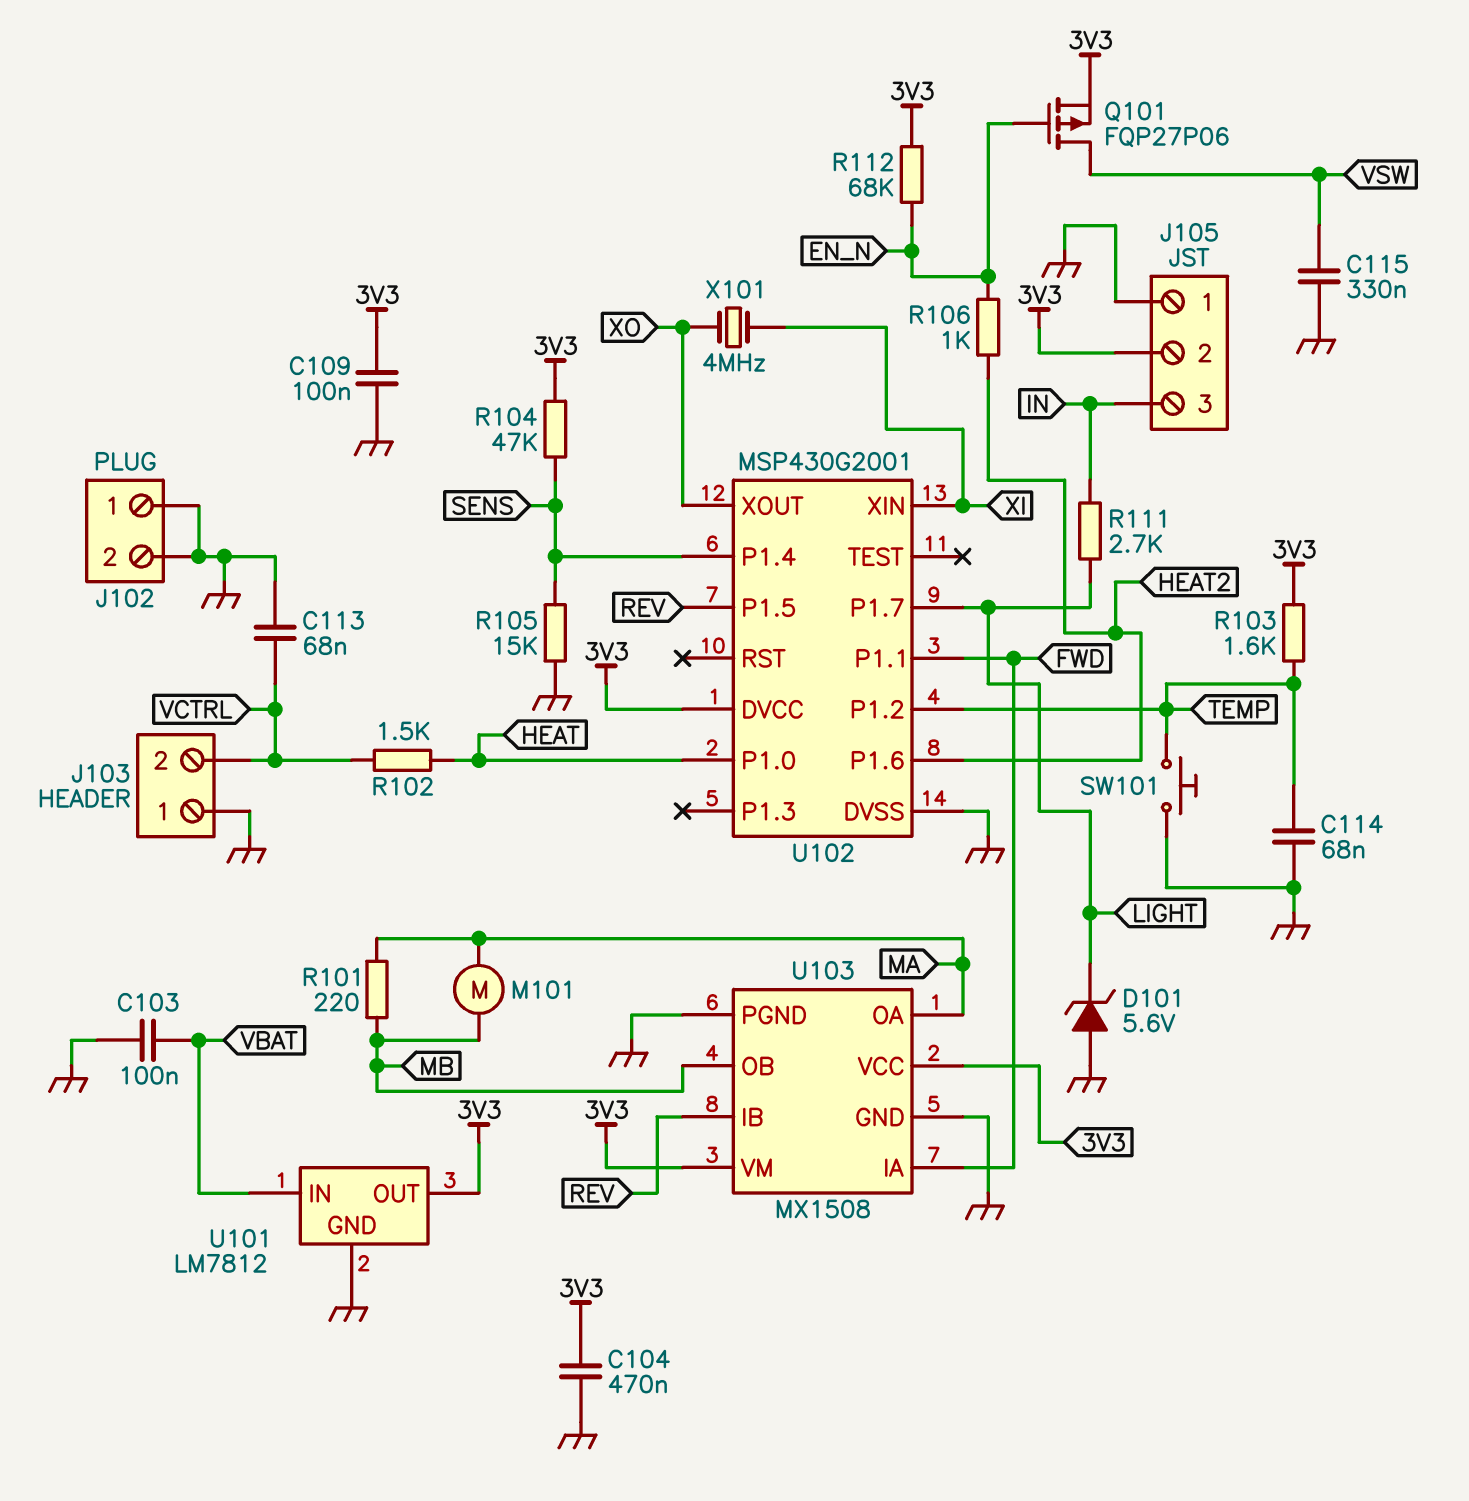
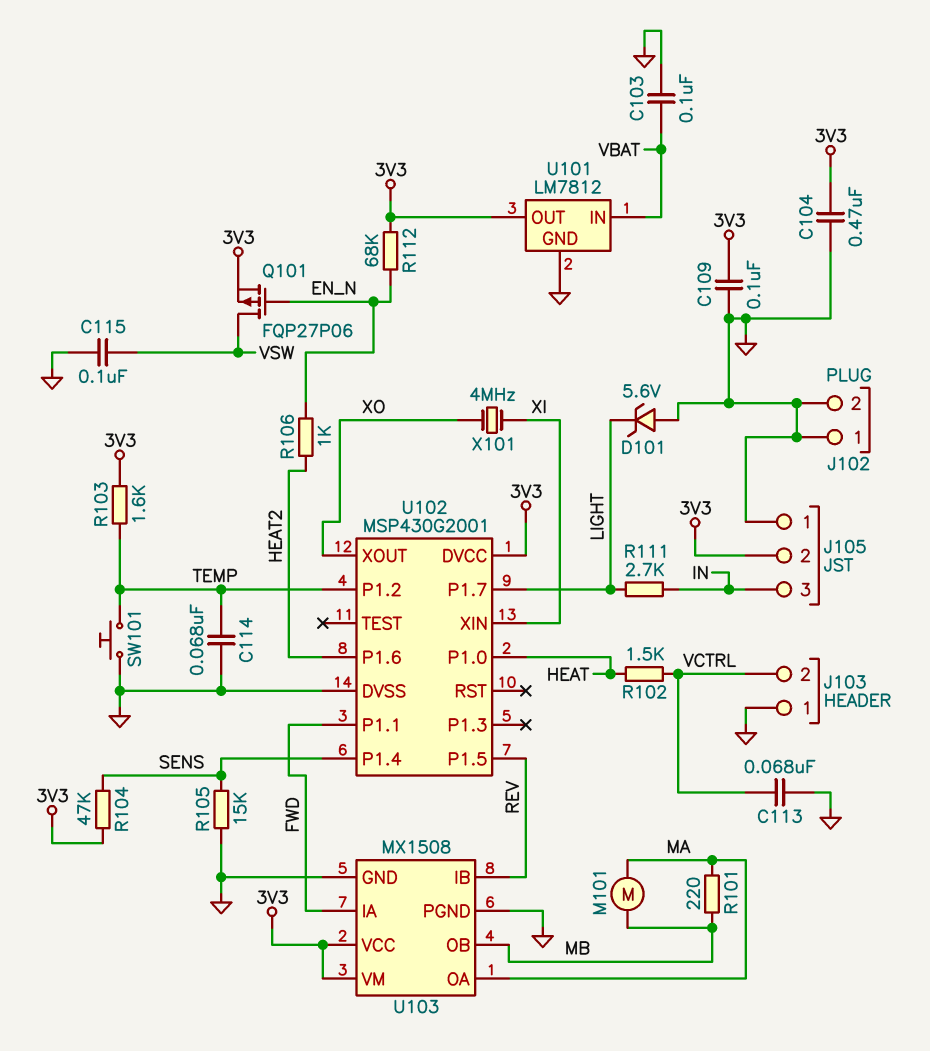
C115: 330nF (GND, VSW) -> 100nF (GND, VSW)

